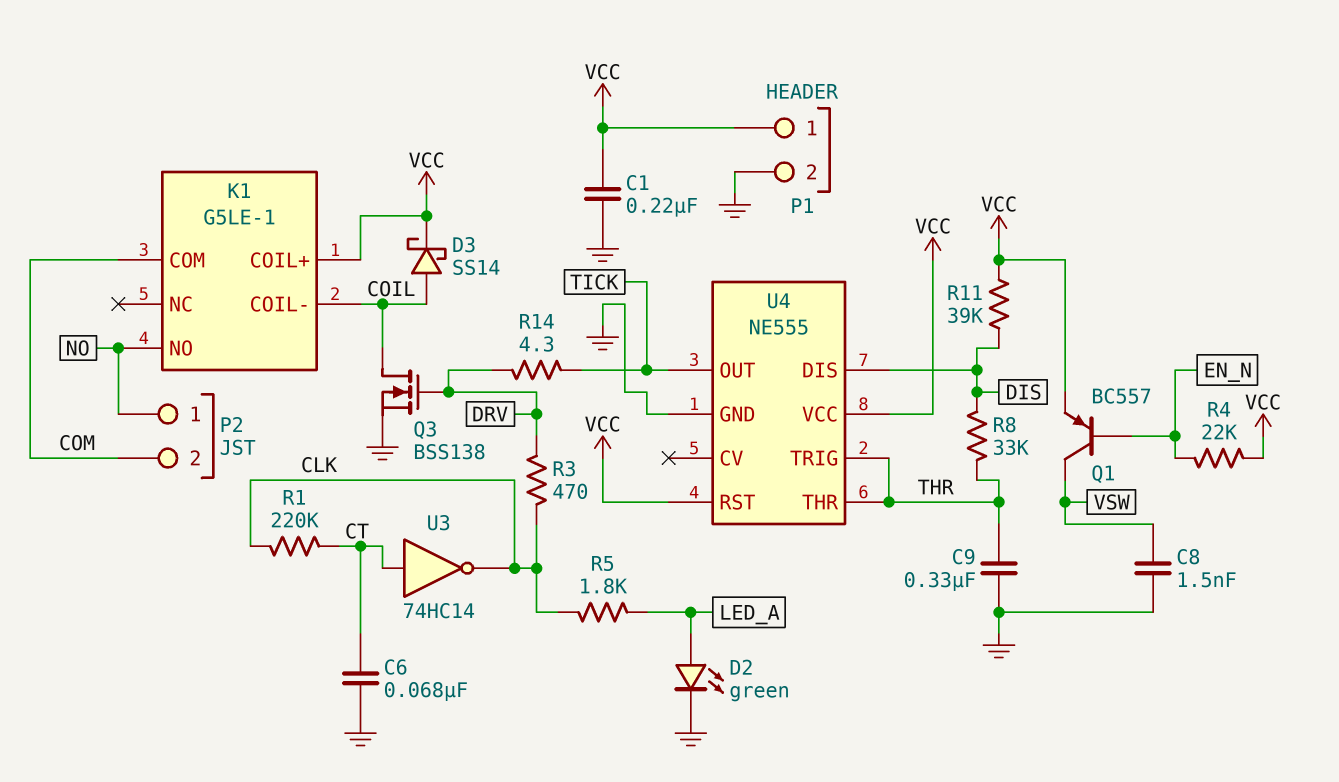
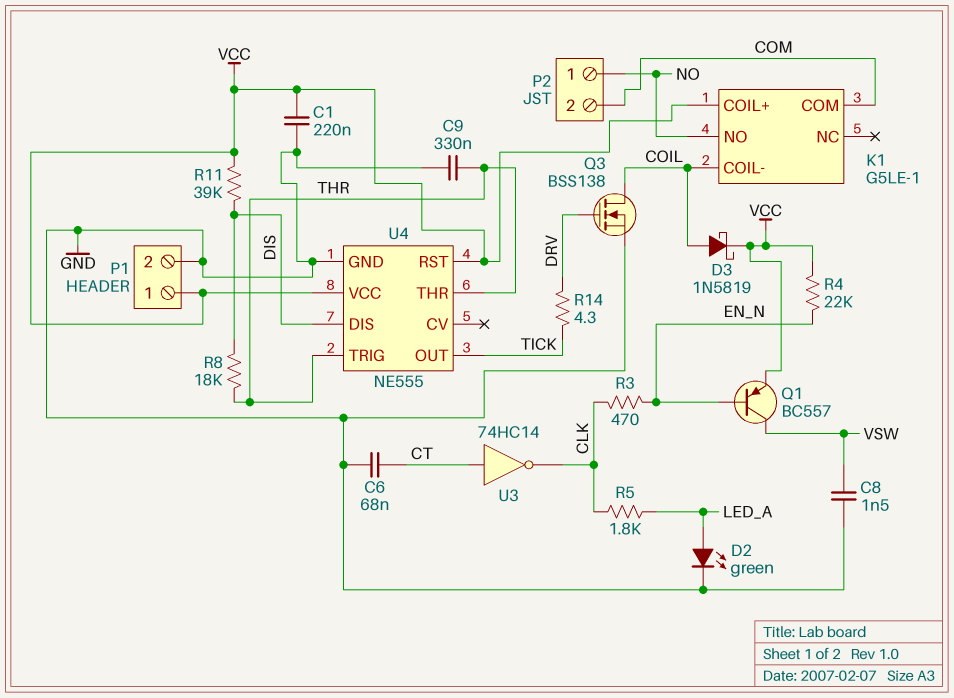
D3: schottky SS14 (A COIL, K VCC) -> schottky 1N5819 (A COIL, K VCC)
R1: 220k (CLK, CT) -> none
R3: 470 (CLK, DRV) -> 470 (CLK, EN_N)
R8: 33k (DIS, THR) -> 18k (DIS, THR)

